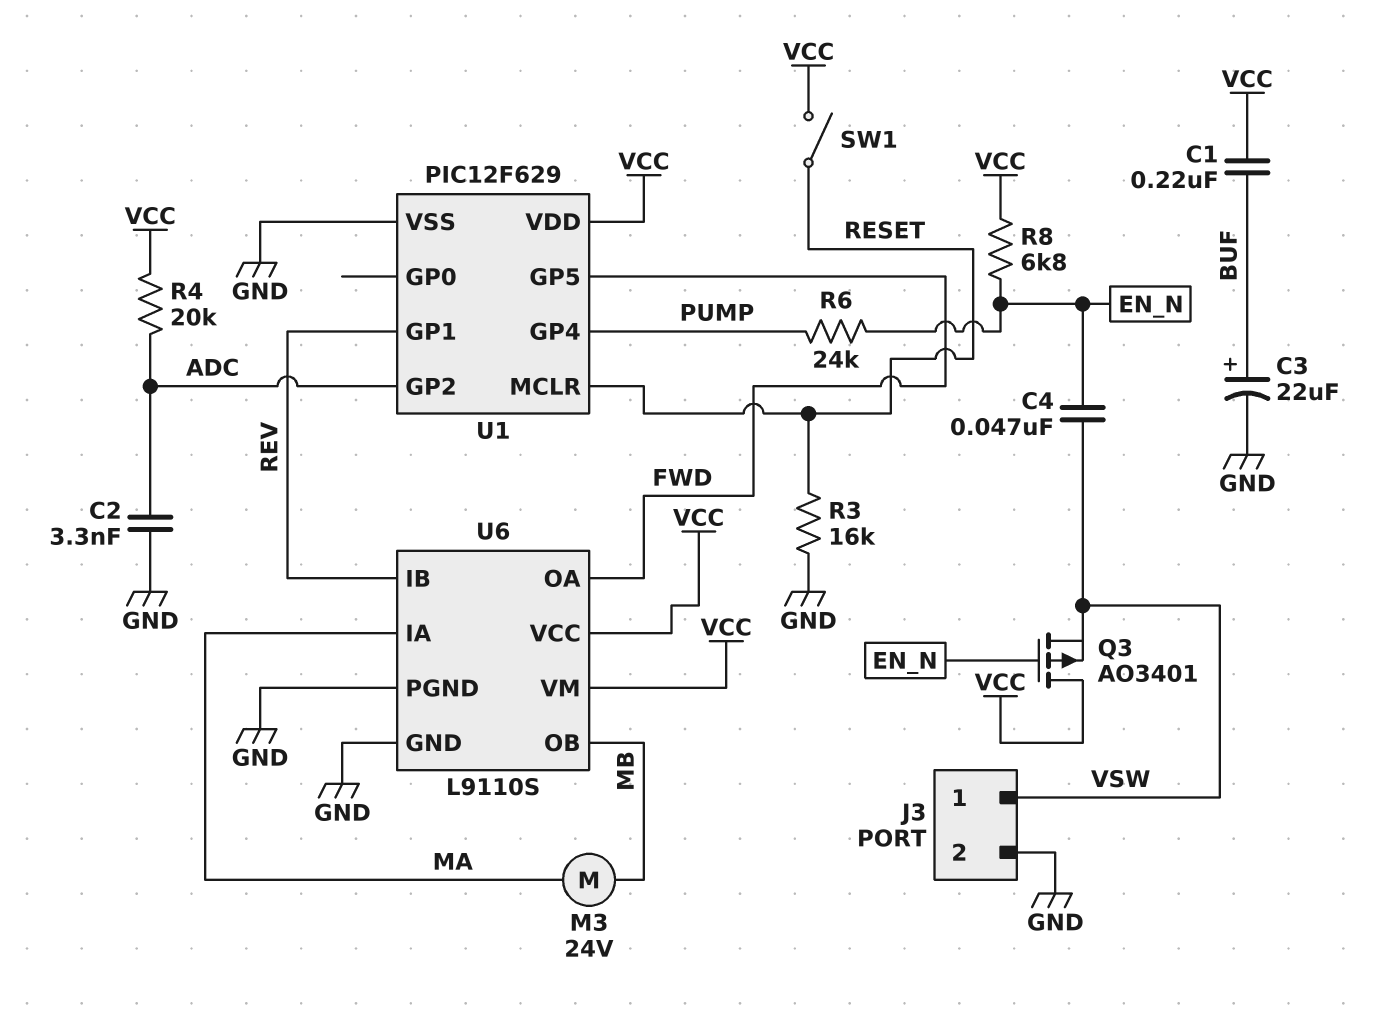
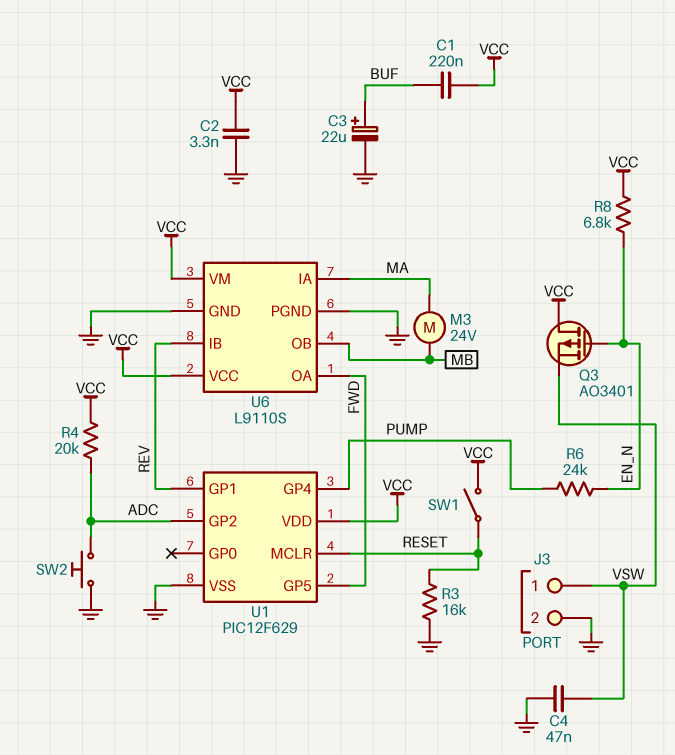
C2: 3.3nF (ADC, GND) -> 3.3nF (GND, VCC)
C4: 47nF (EN_N, VSW) -> 47nF (GND, VSW)
SW2: none -> button (ADC, GND)

